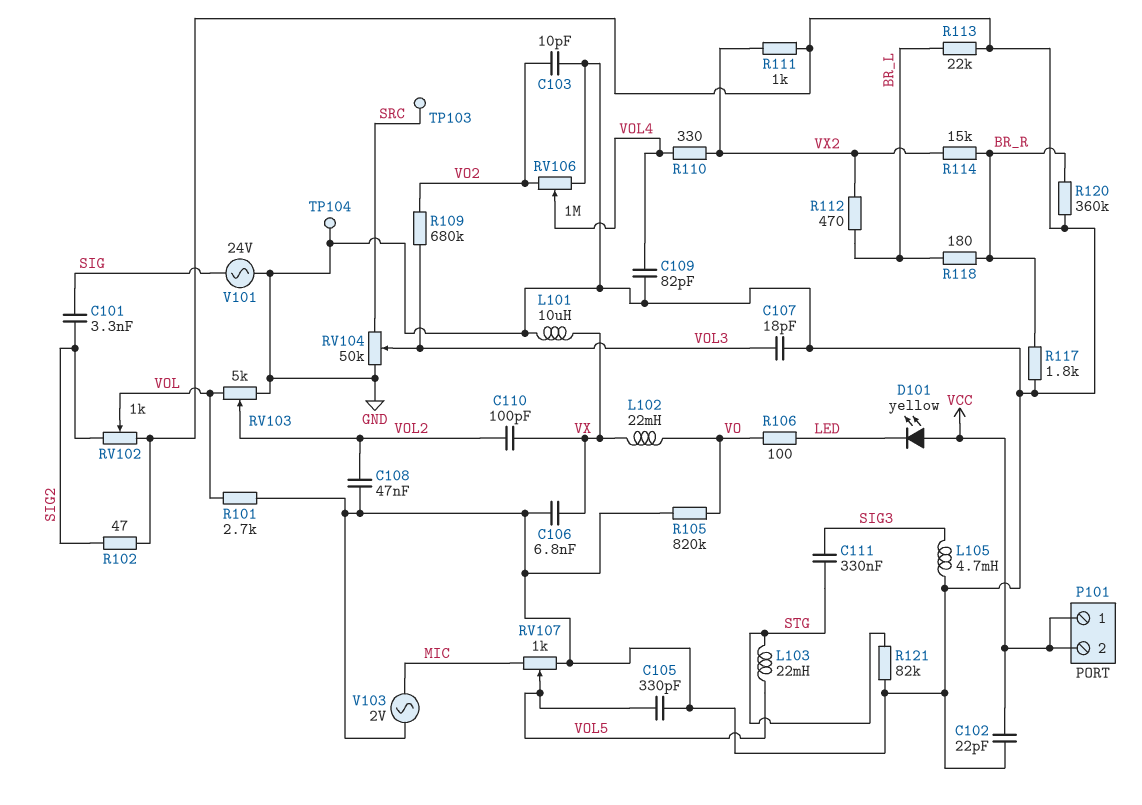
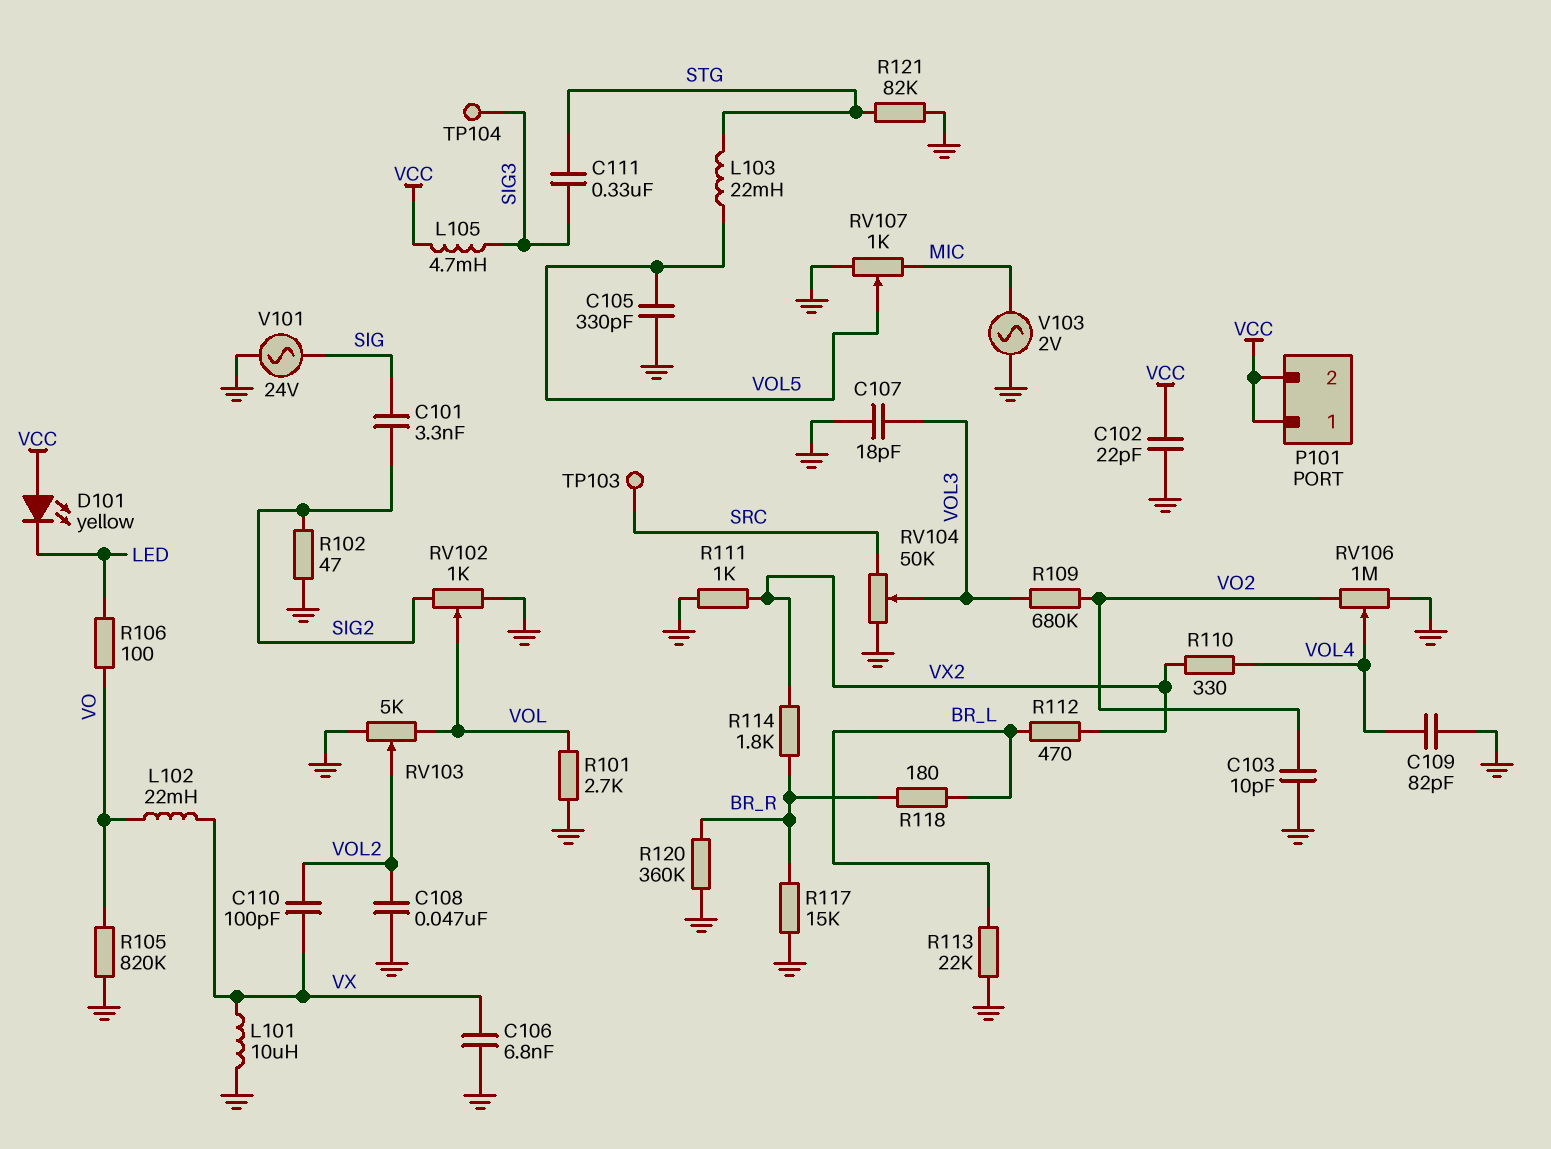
L105: 4.7mH (GND, SIG3) -> 4.7mH (SIG3, VCC)
R114: 15k (BR_R, VX2) -> 1.8k (BR_R, VX2)
R117: 1.8k (BR_R, GND) -> 15k (BR_R, GND)
TP104: test point (GND) -> test point (SIG3)

